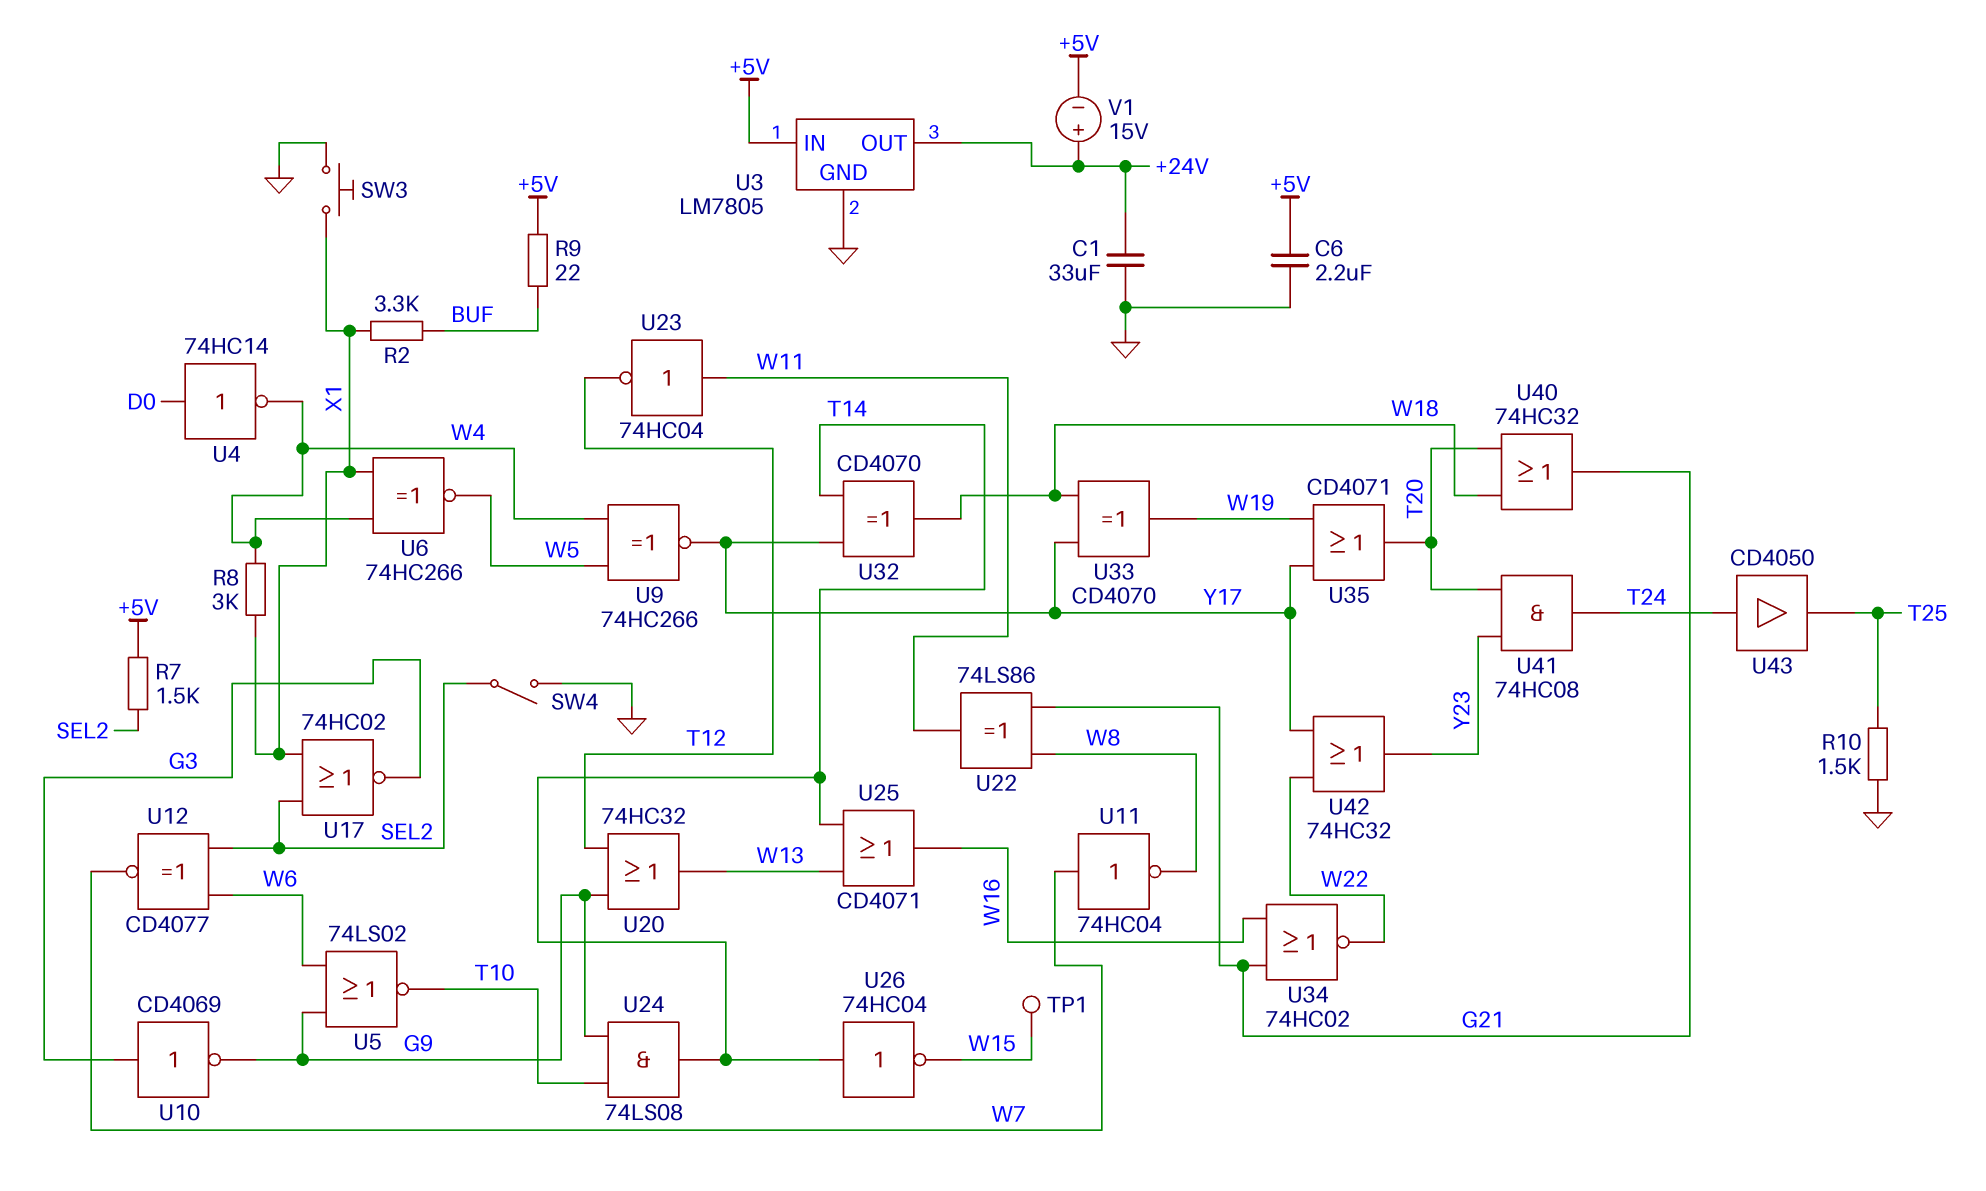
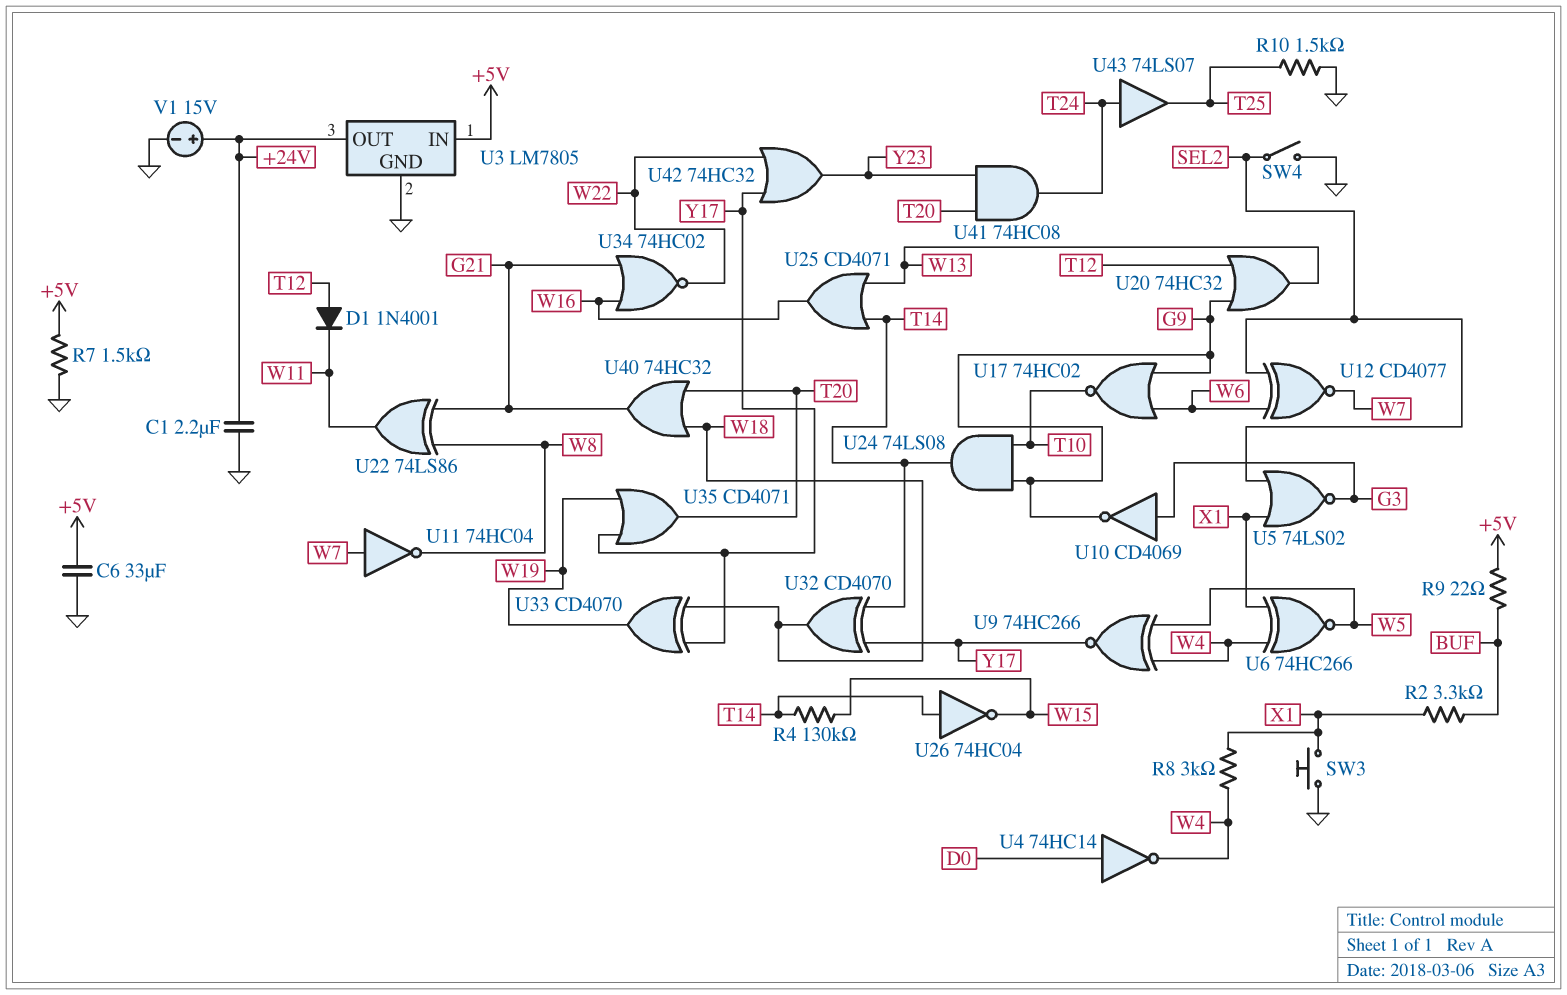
C1: 33uF (+24V, GND) -> 2.2uF (+24V, GND)
C6: 2.2uF (+5V, GND) -> 33uF (+5V, GND)
D1: none -> diode 1N4001 (A T12, K W11)
R4: none -> 130k (T14, W15)
R7: 1.5k (+5V, SEL2) -> 1.5k (+5V, GND)
TP1: test point (W15) -> none
U5: NOR 74LS02 (in G9, in W6, out T10) -> NOR 74LS02 (in SEL2, in X1, out G3)
U17: NOR 74HC02 (in SEL2, in X1, out G3) -> NOR 74HC02 (in G9, in W6, out T10)
U23: NOT 74HC04 (in W11, out T12) -> none
U43: buffer CD4050 (in T24, out T25) -> buffer 74LS07 (in T24, out T25)
V1: 15V (plus +24V, minus +5V) -> 15V (plus +24V, minus GND)

